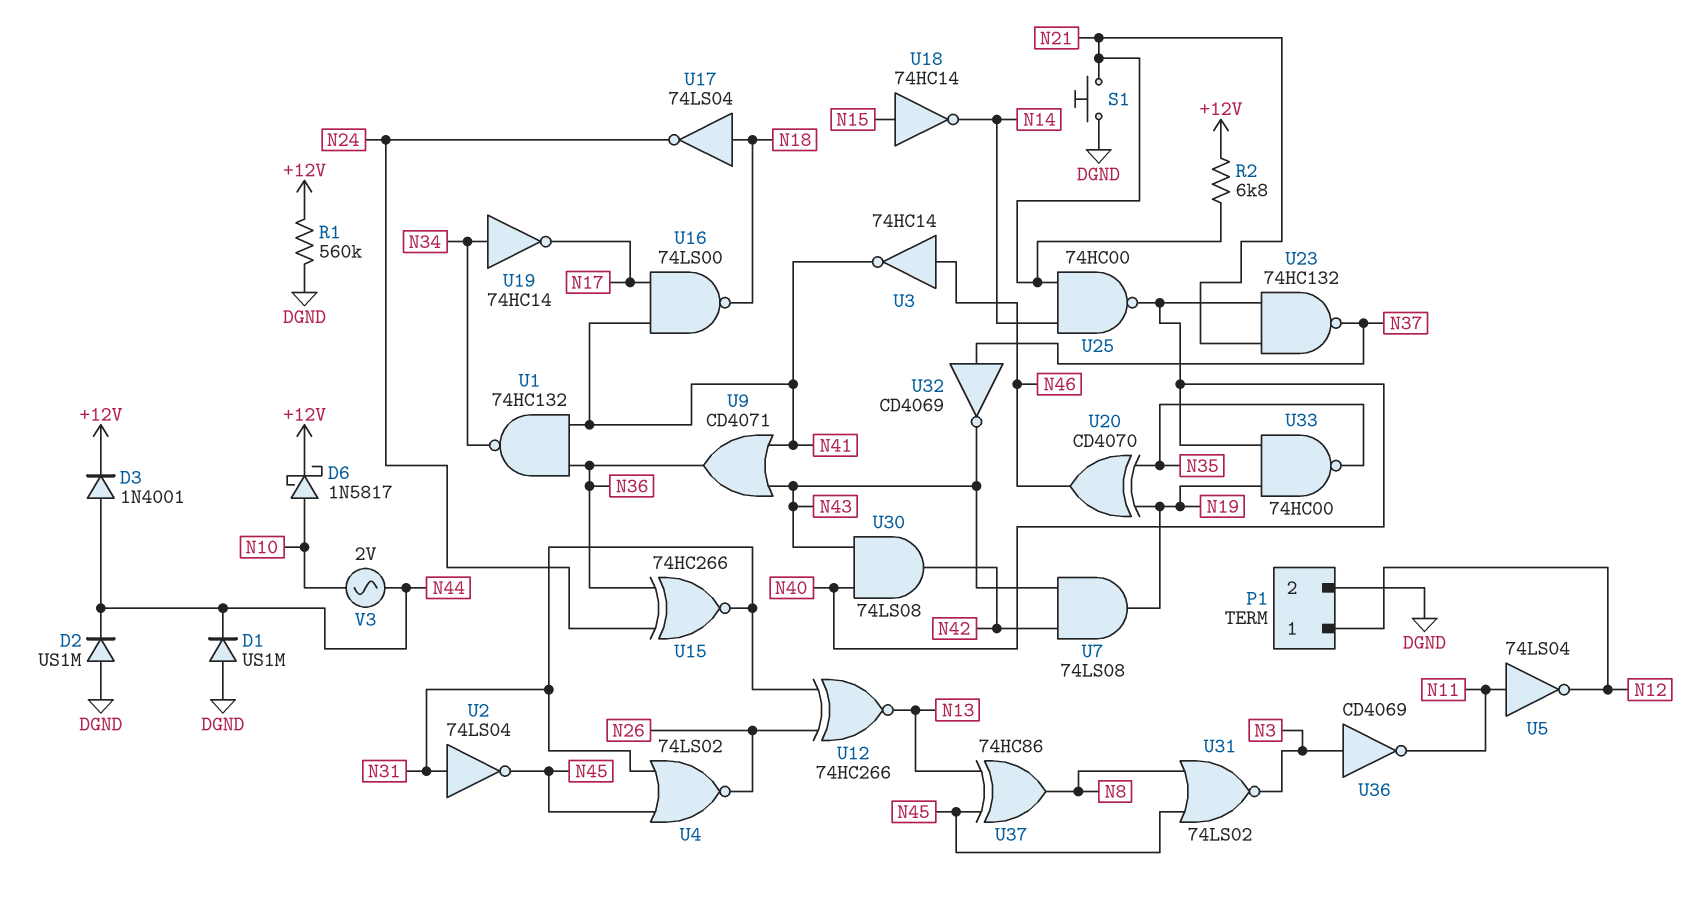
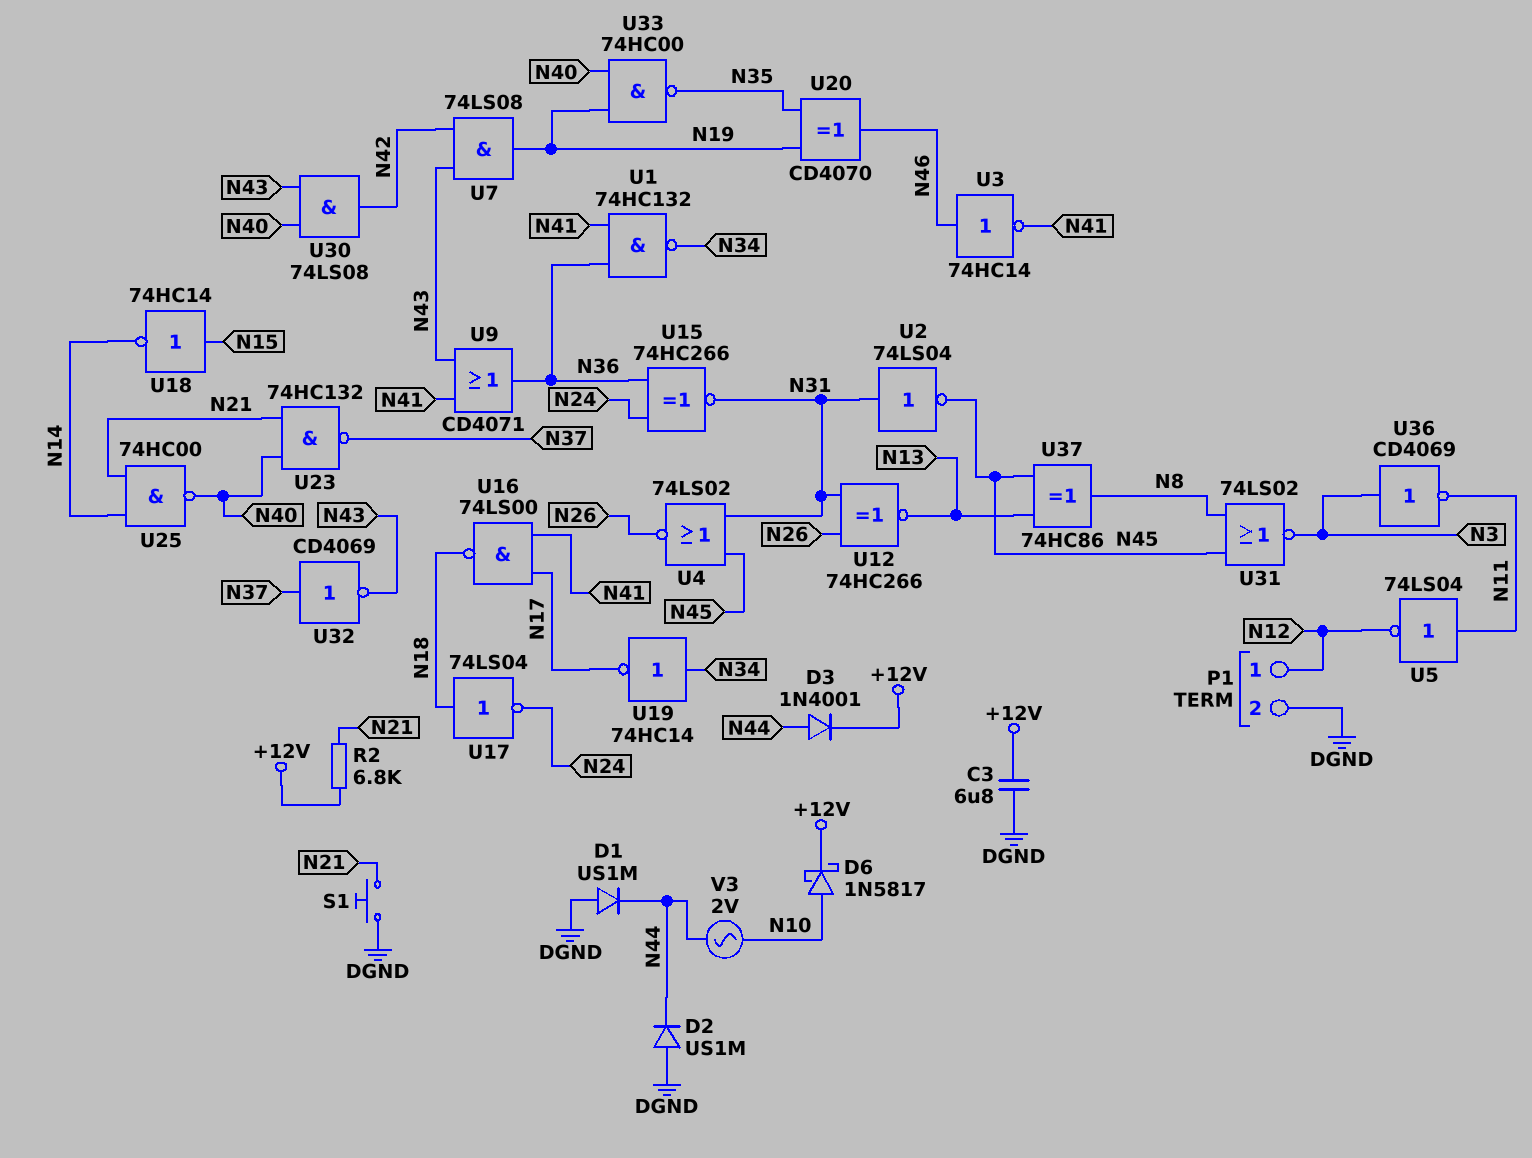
C3: none -> 6.8uF (+12V, DGND)
R1: 560k (+12V, DGND) -> none

